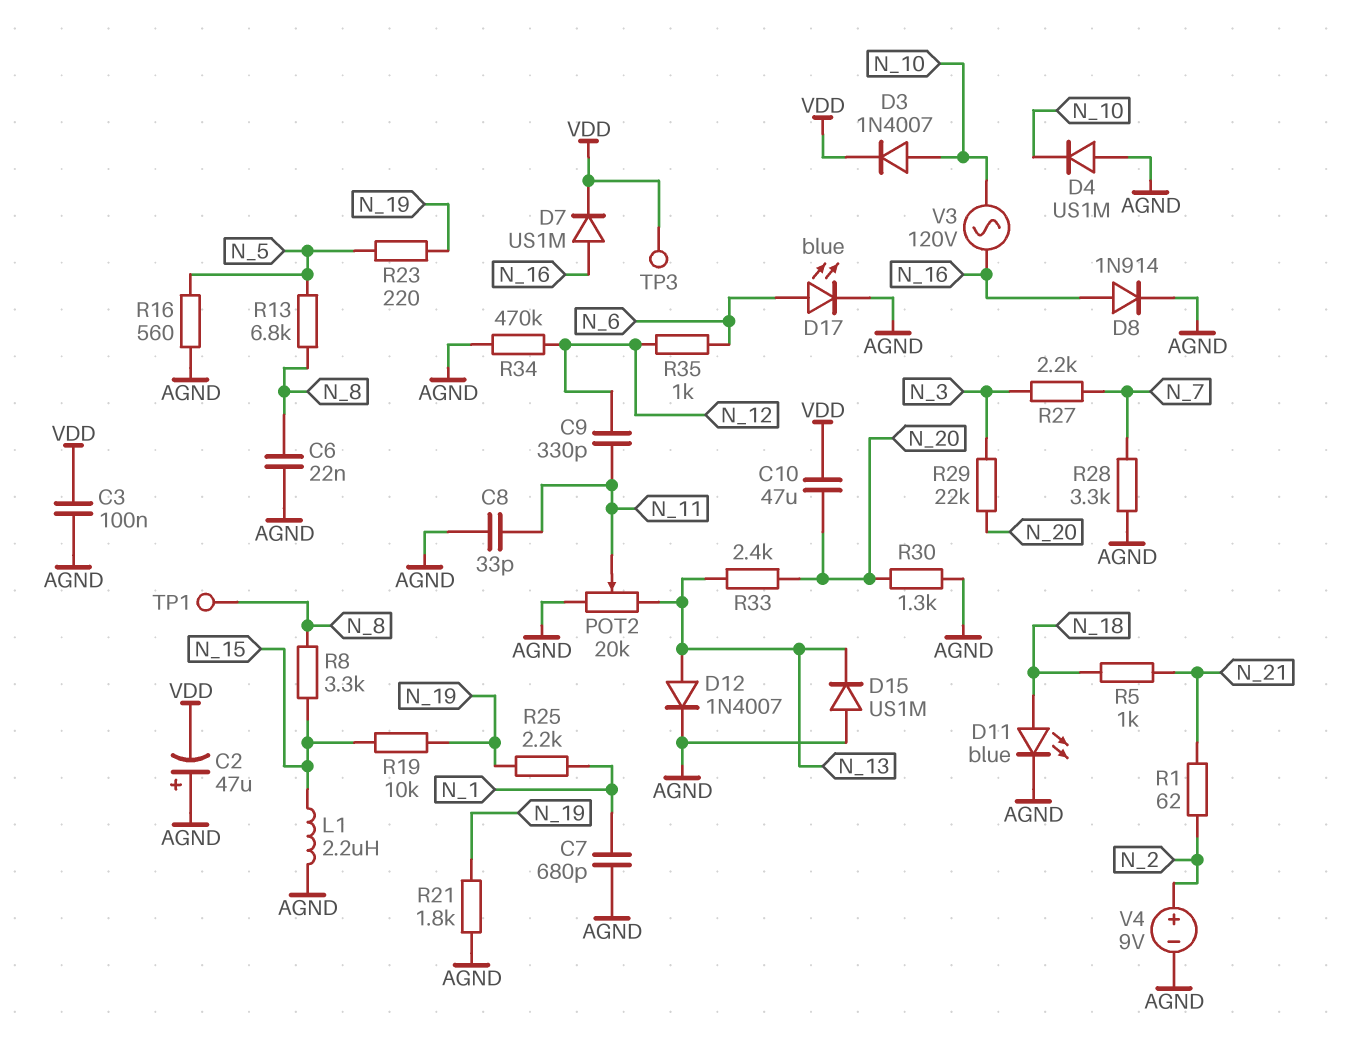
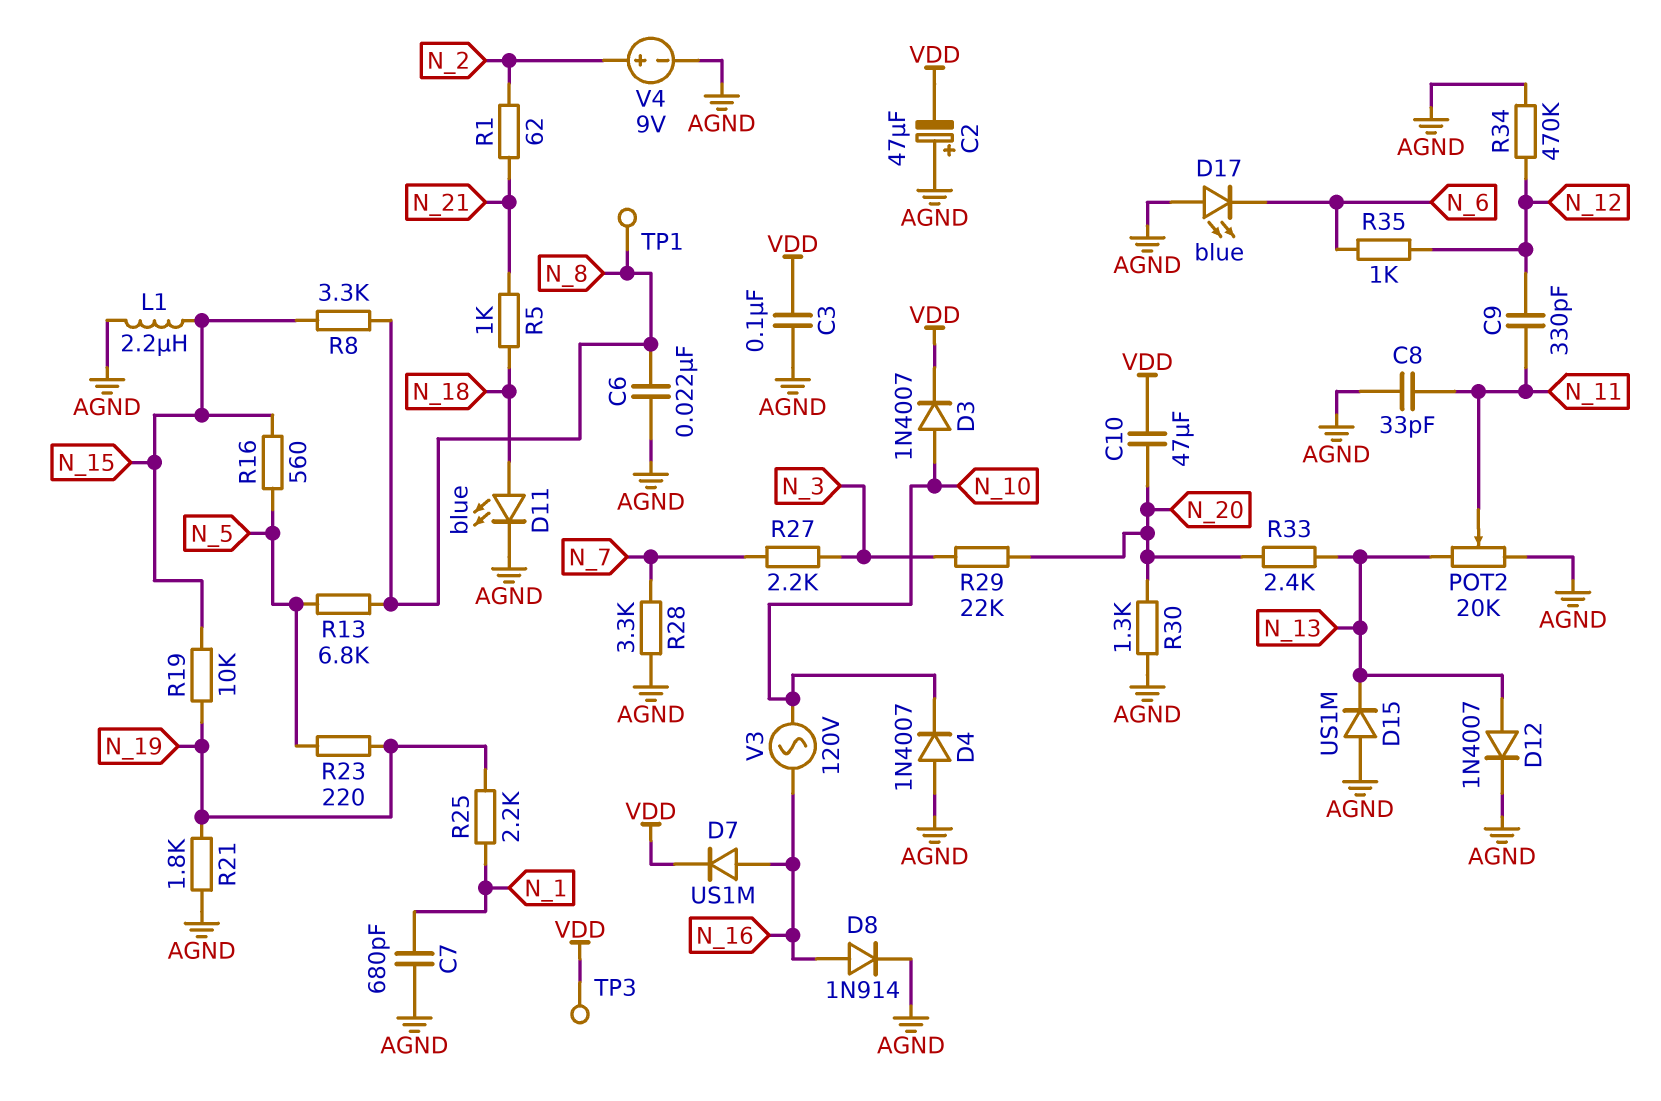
D4: diode US1M (A AGND, K N_10) -> diode 1N4007 (A AGND, K N_10)
D17: LED blue (A N_6, K AGND) -> LED blue (A AGND, K N_6)
R16: 560 (AGND, N_5) -> 560 (N_5, N_15)

